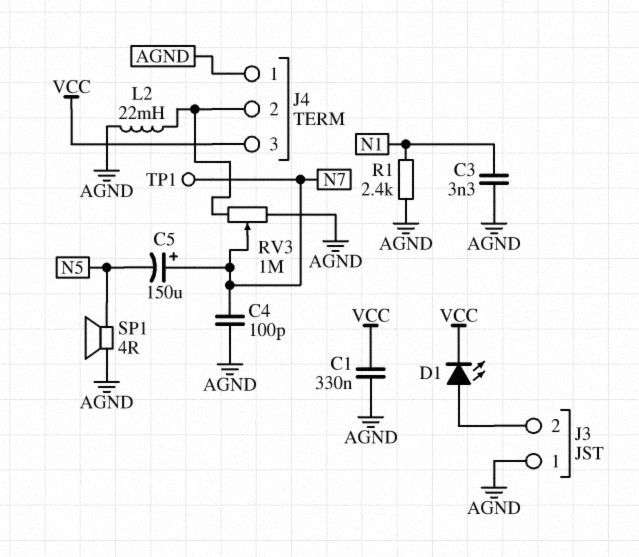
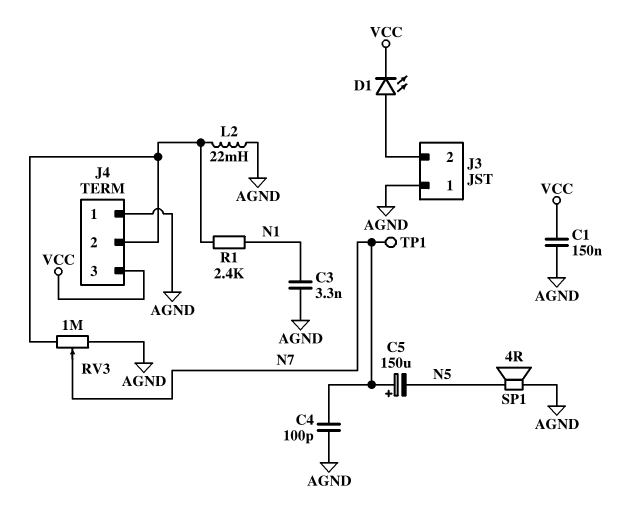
C1: 330nF (AGND, VCC) -> 150nF (AGND, VCC)
R1: 2.4k (AGND, N1) -> 2.4k (J4/2, N1)

